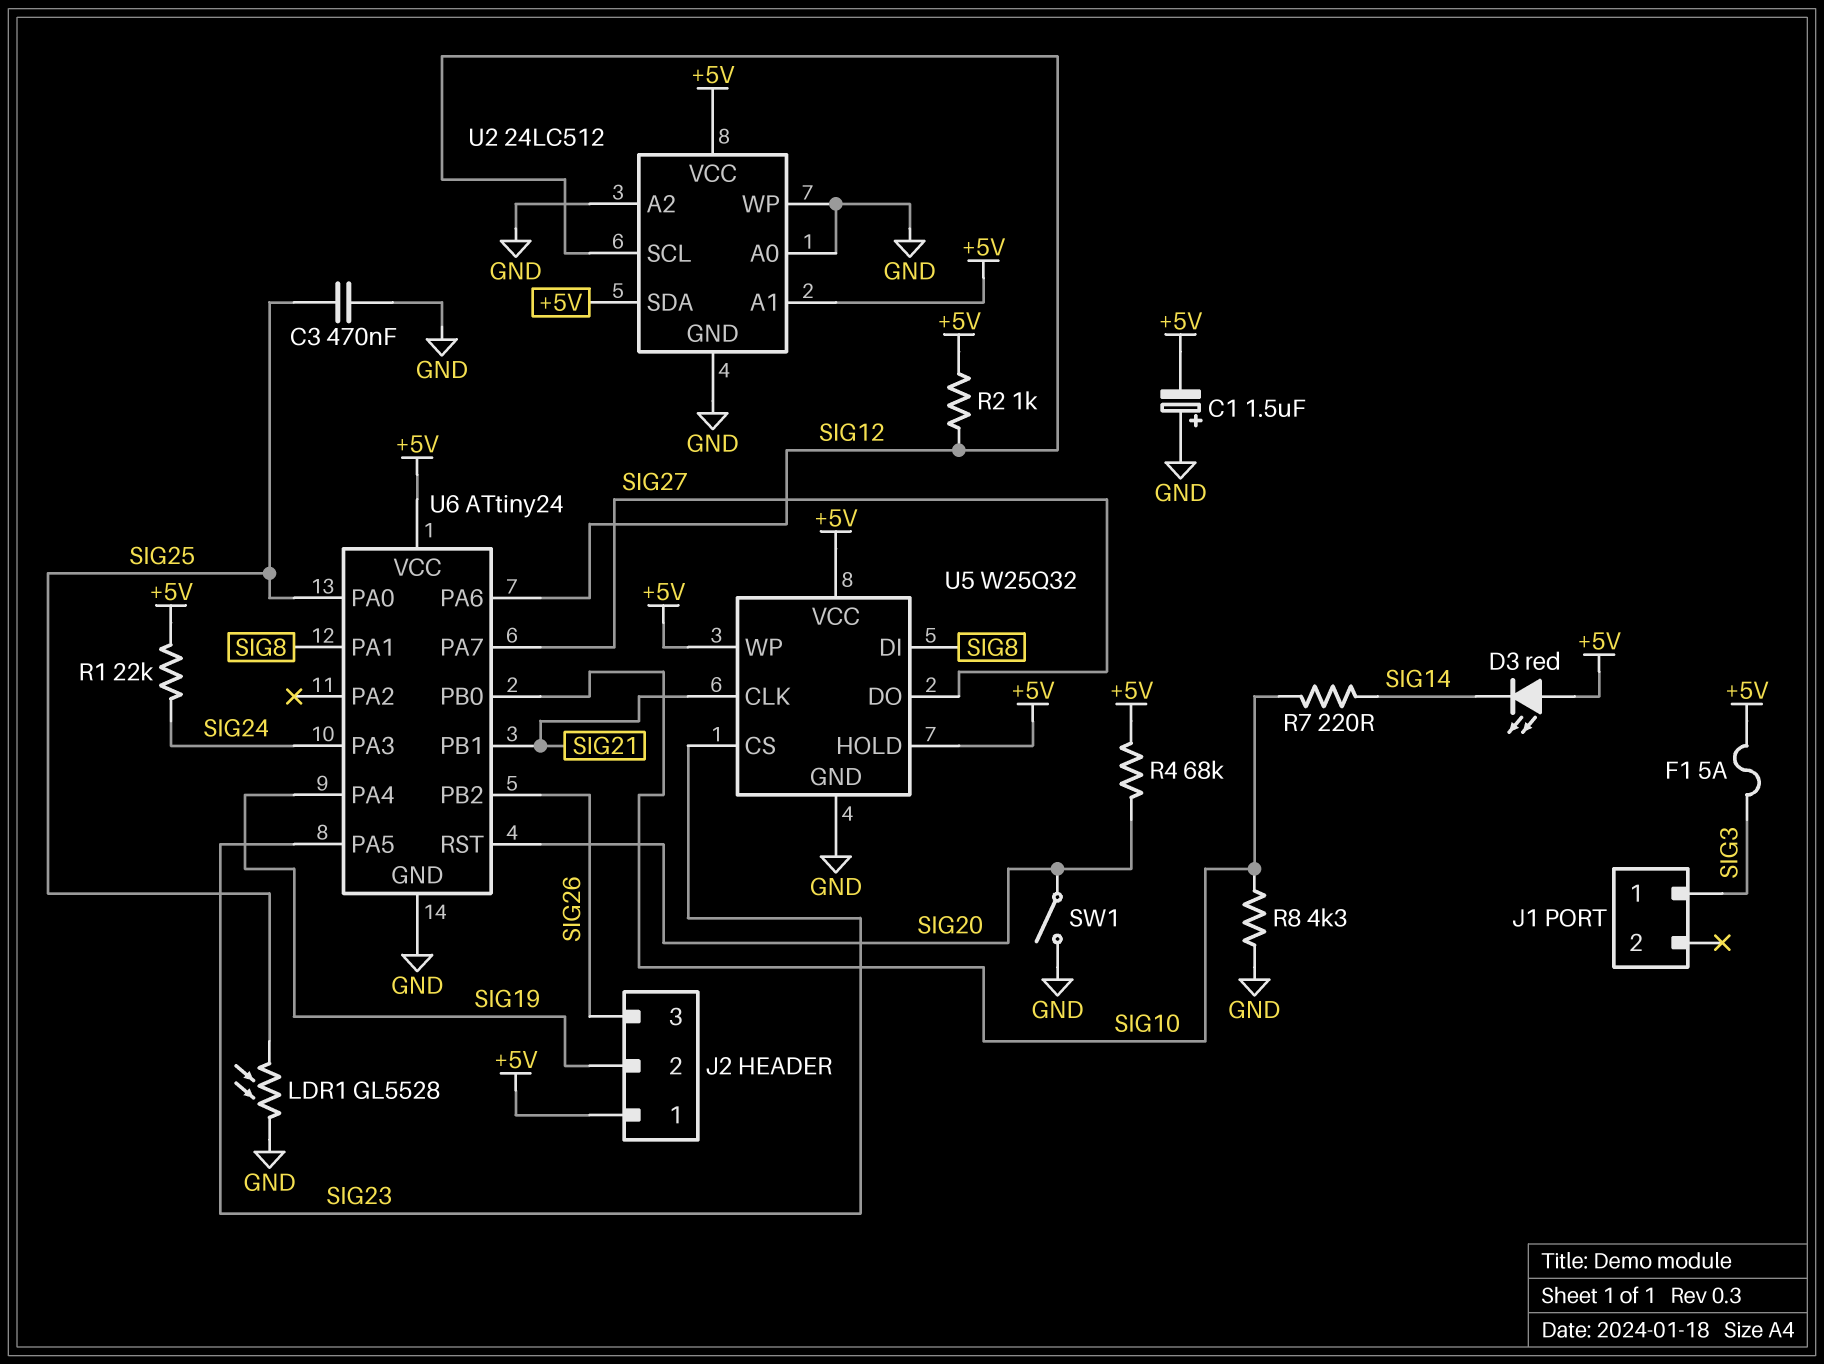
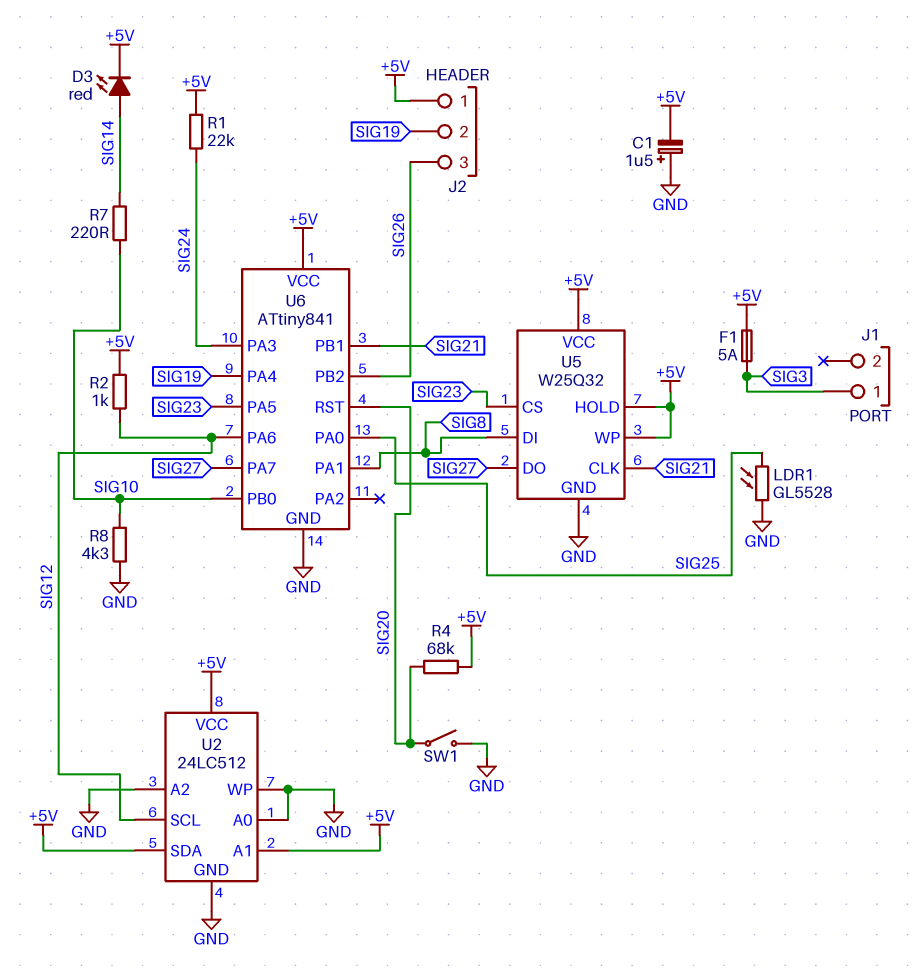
C3: 470nF (GND, SIG25) -> none
D3: LED red (A +5V, K SIG14) -> LED red (A SIG14, K +5V)
U6: ATtiny24 -> ATtiny841

